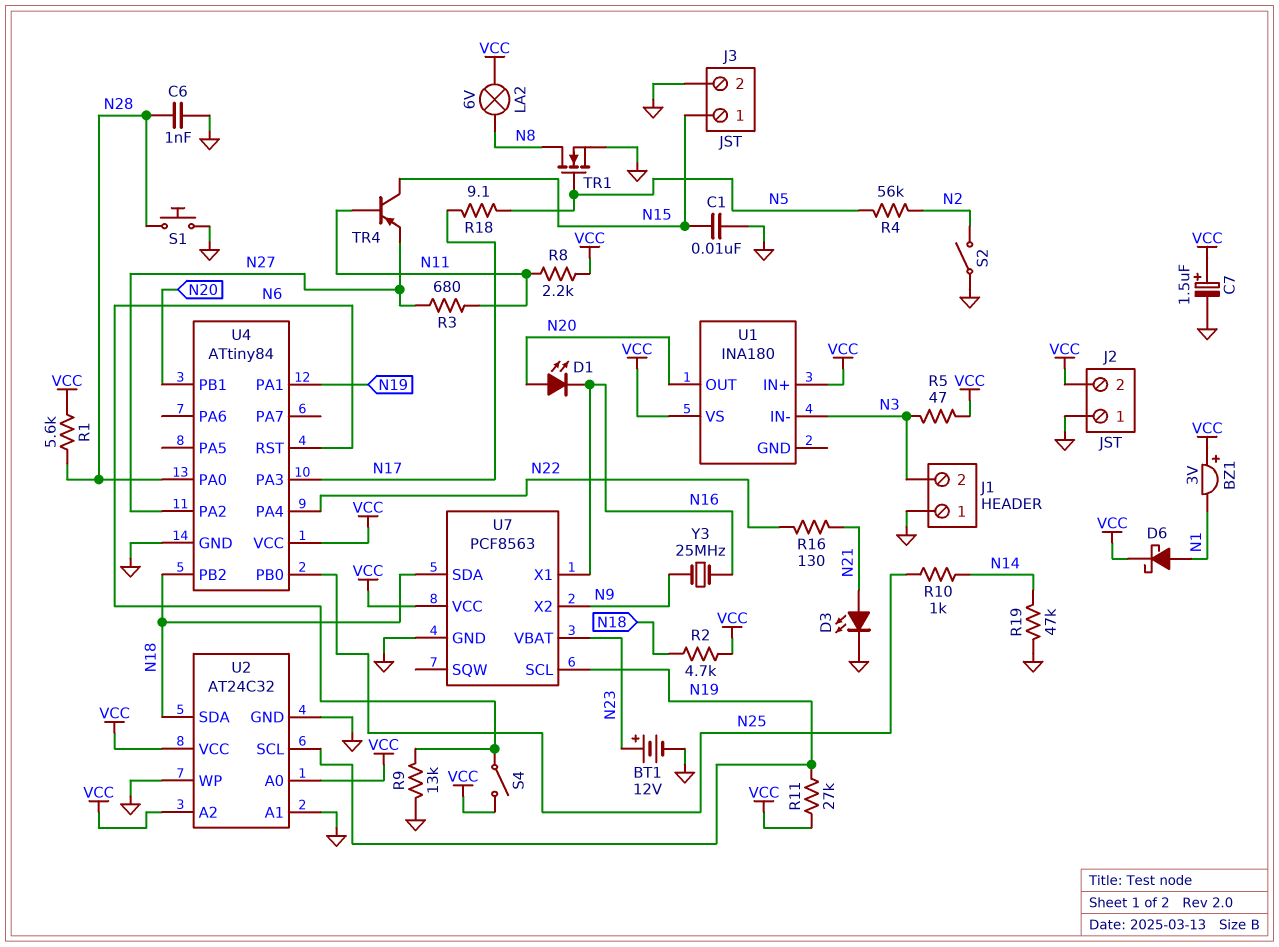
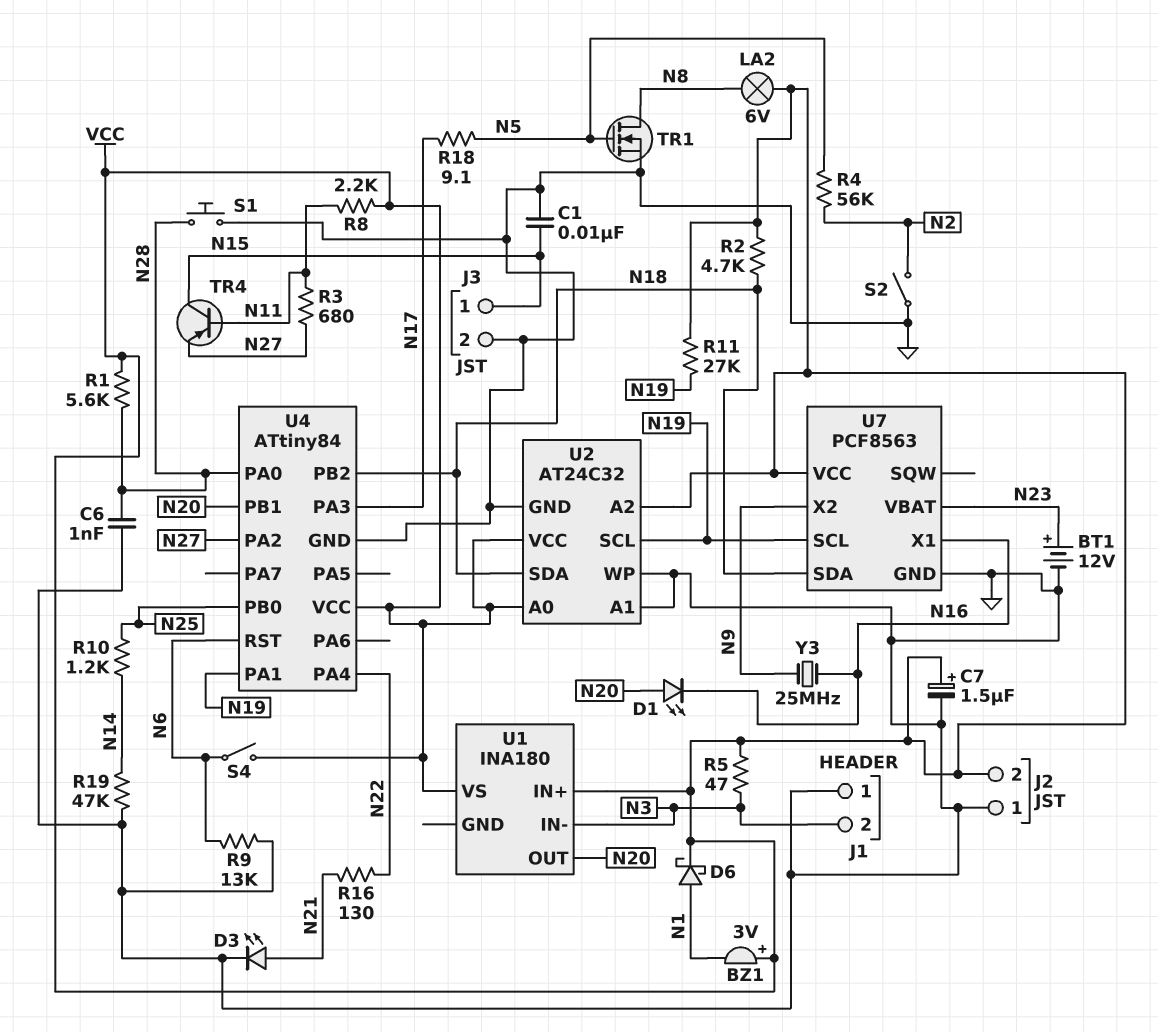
R10: 1k (N14, N25) -> 1.2k (N14, N25)

